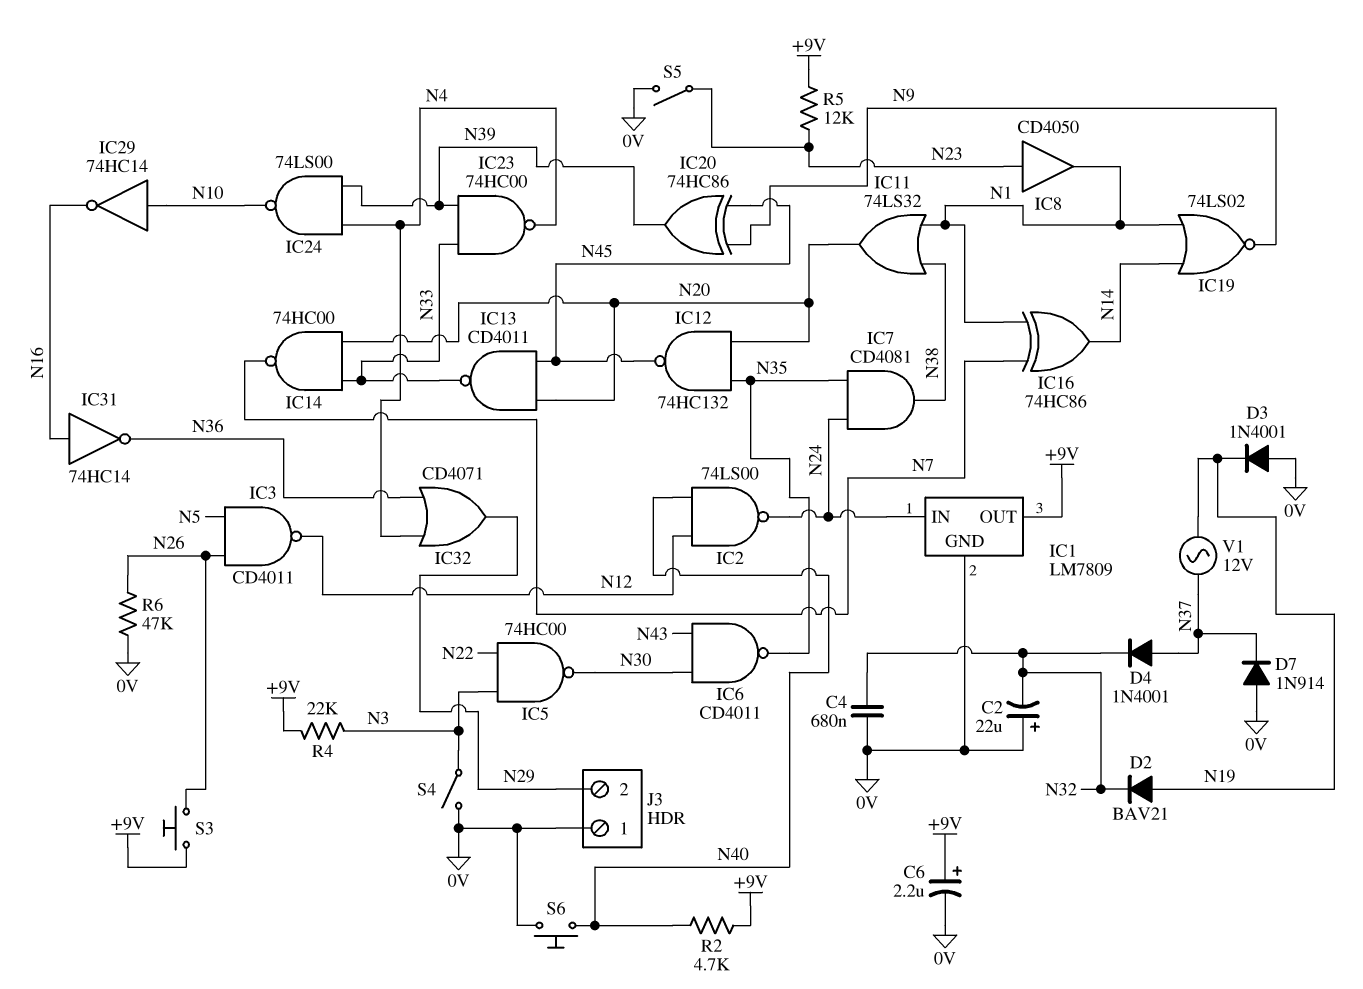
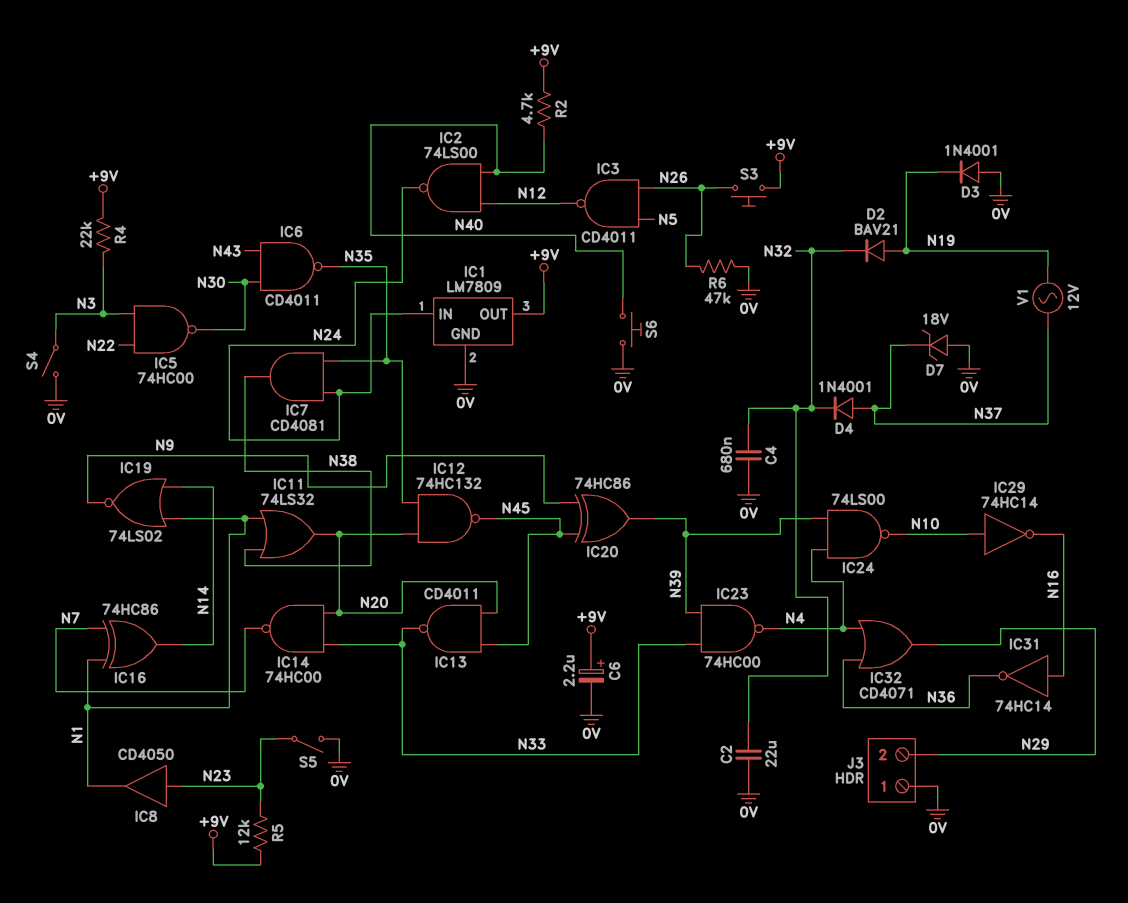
C2: 22uF (plus 0V, minus N32) -> 22uF (0V, N32)
D7: diode 1N914 (A 0V, K N37) -> zener 18V (A 0V, K N37)

